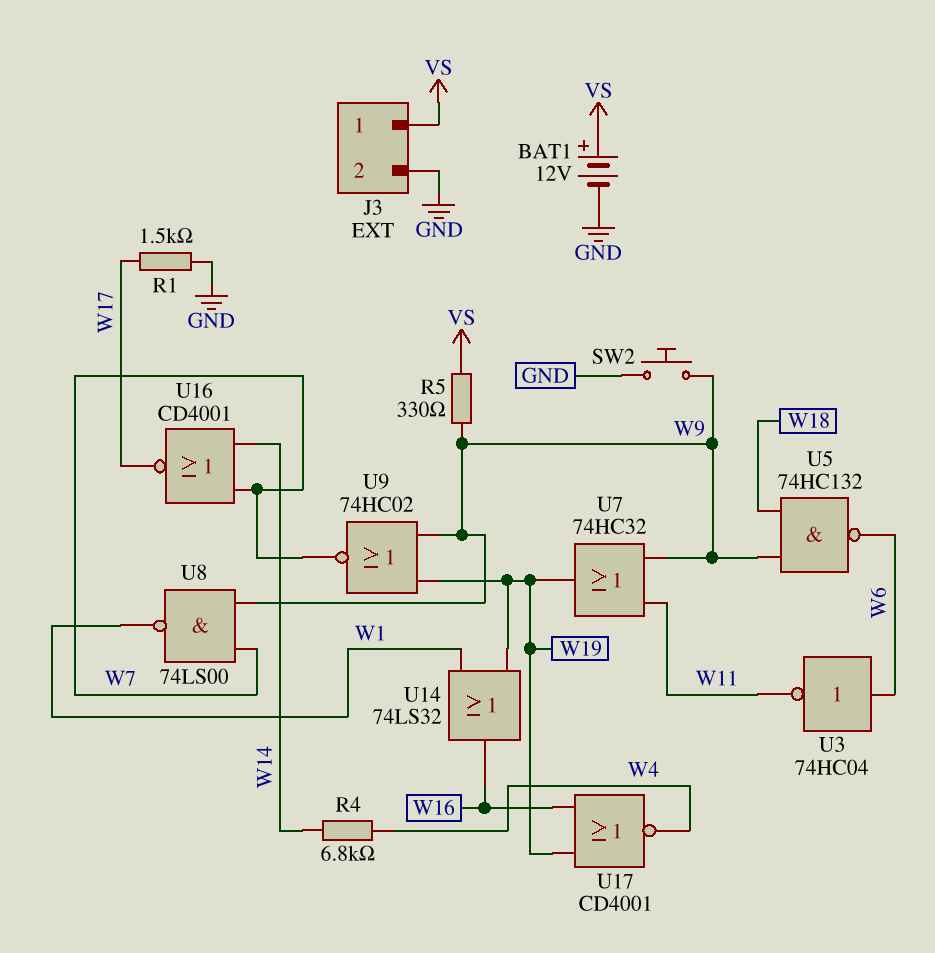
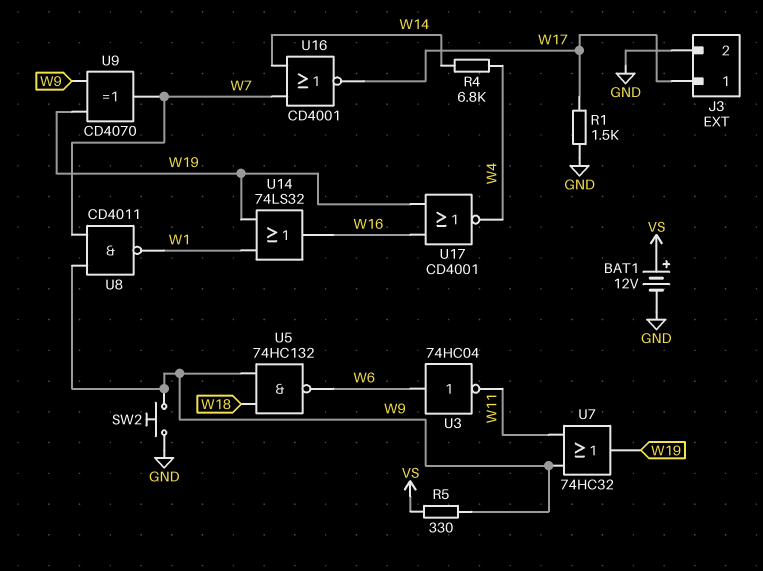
J3 pin 1: VS -> W17
U8: NAND 74LS00 (in W7, in W9, out W1) -> NAND CD4011 (in W7, in W9, out W1)
U9: NOR 74HC02 (in W9, in W19, out W7) -> XOR CD4070 (in W9, in W19, out W7)

